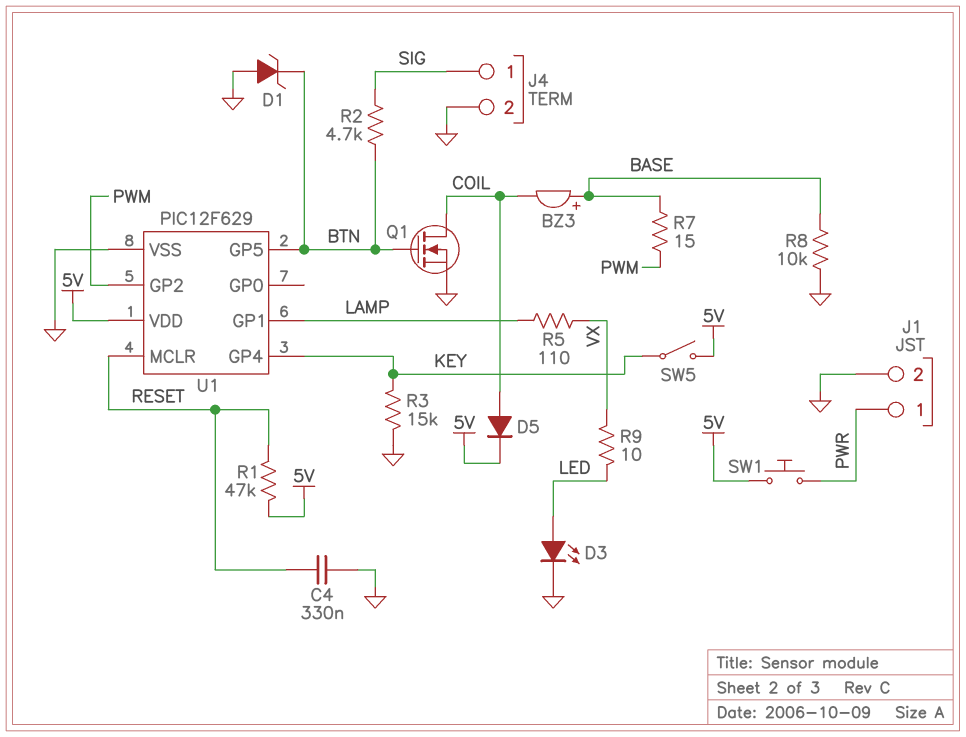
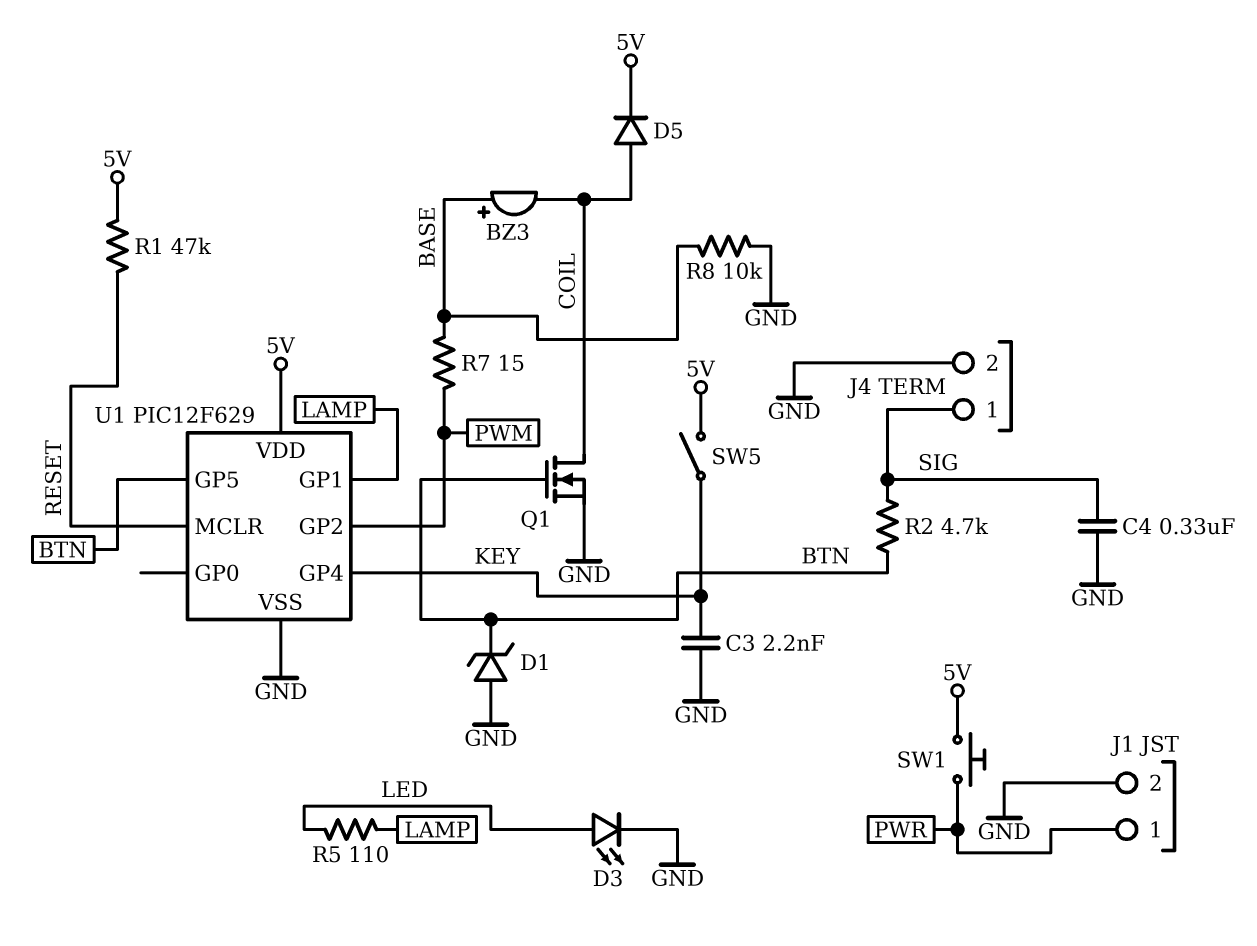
C3: none -> 2.2nF (GND, KEY)
C4: 330nF (GND, RESET) -> 330nF (GND, SIG)
R3: 15k (GND, KEY) -> none
R5: 110 (LAMP, VX) -> 110 (LAMP, LED)
R9: 10 (LED, VX) -> none

